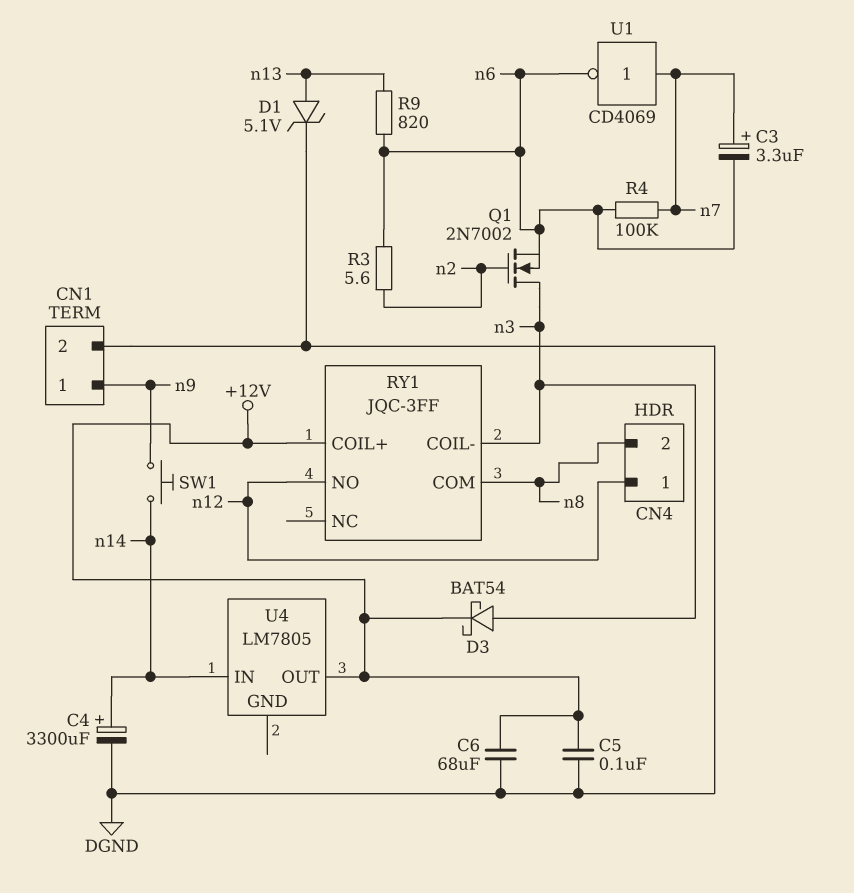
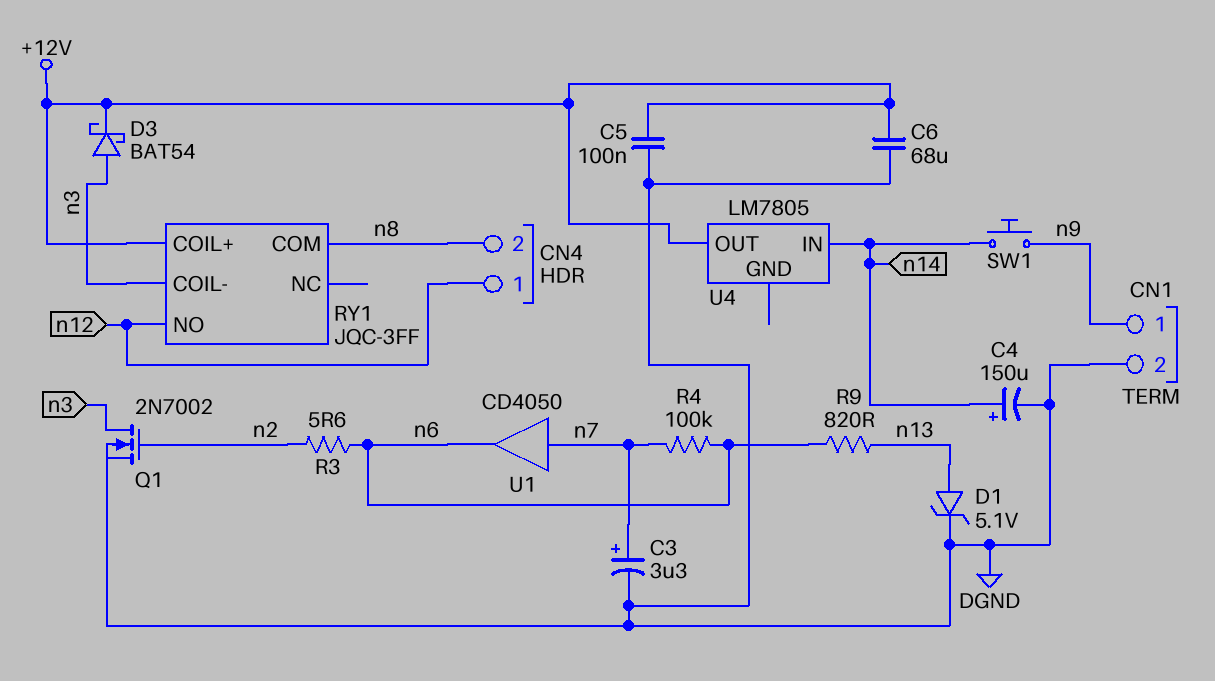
C3: 3.3uF (plus n7, minus n6) -> 3.3uF (plus n7, minus DGND)
C4: 3300uF (plus n14, minus DGND) -> 150uF (plus n14, minus DGND)
Q1: NMOS 2N7002 (G n2, D n3, S n6) -> NMOS 2N7002 (G n2, D n3, S DGND)
U1: NOT CD4069 (in n7, out n6) -> buffer CD4050 (in n7, out n6)

